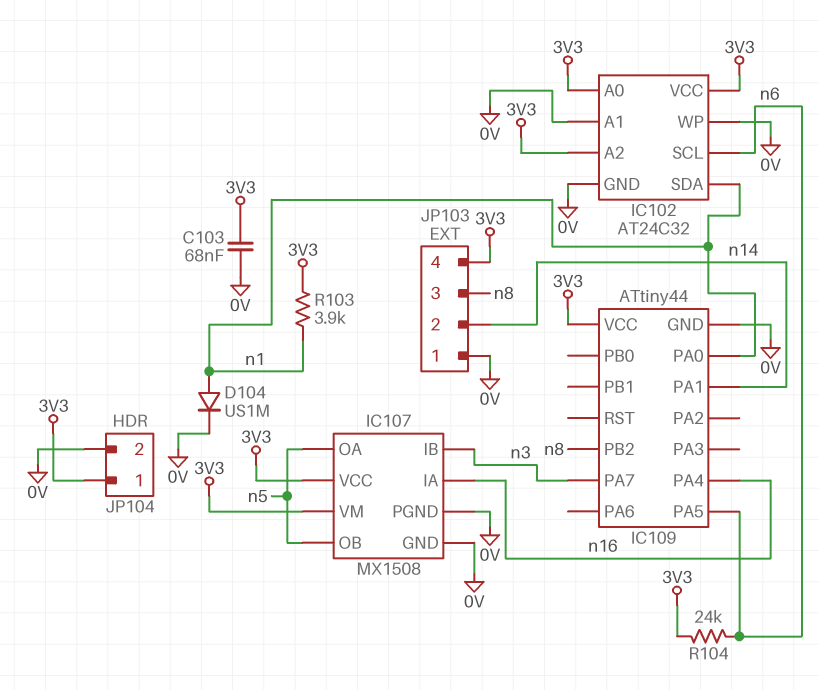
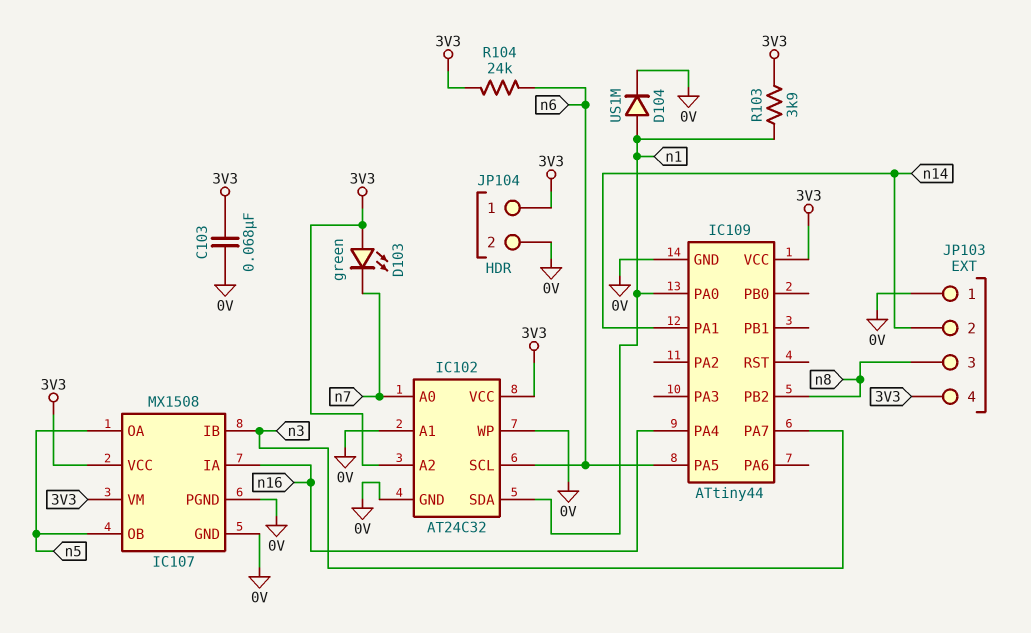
D103: none -> LED green (A 3V3, K n7)
IC102 pin A0: 3V3 -> n7

